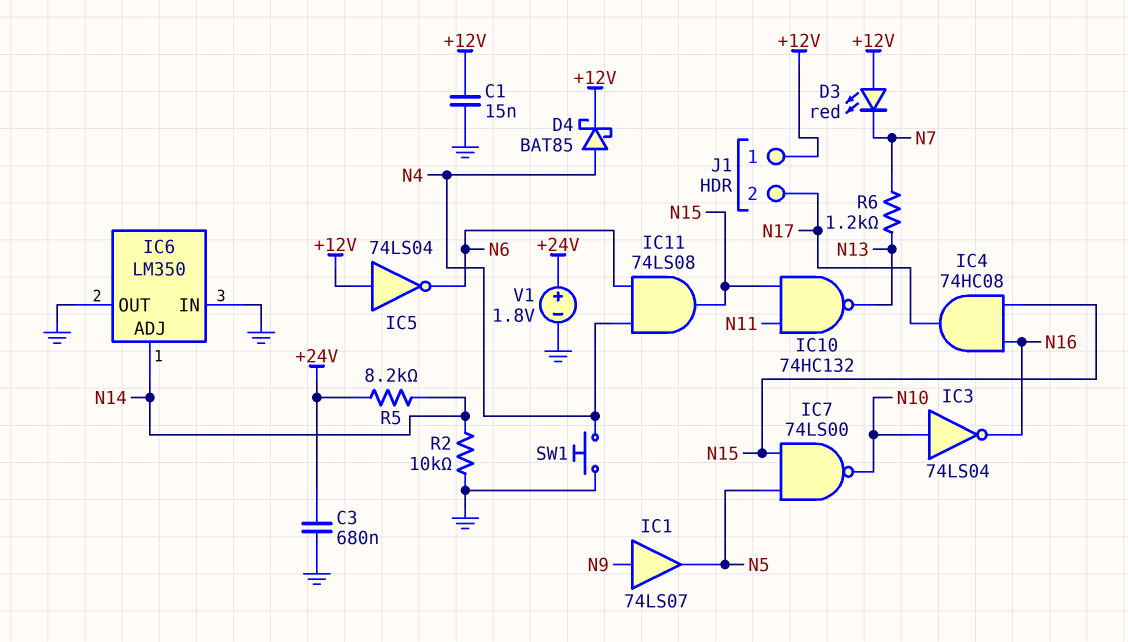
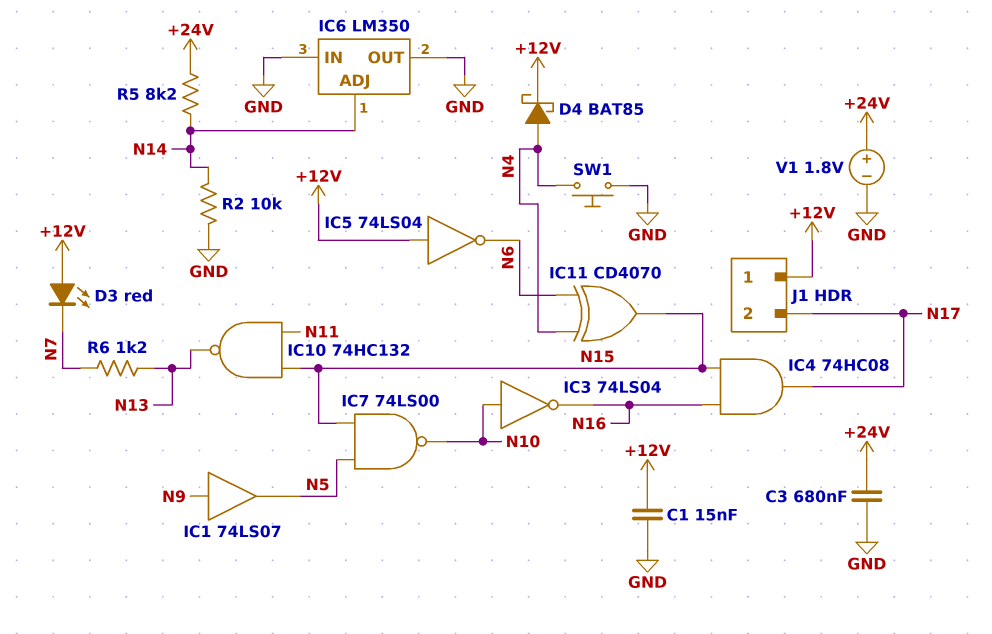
IC11: AND 74LS08 (in N4, in N6, out N15) -> XOR CD4070 (in N4, in N6, out N15)

